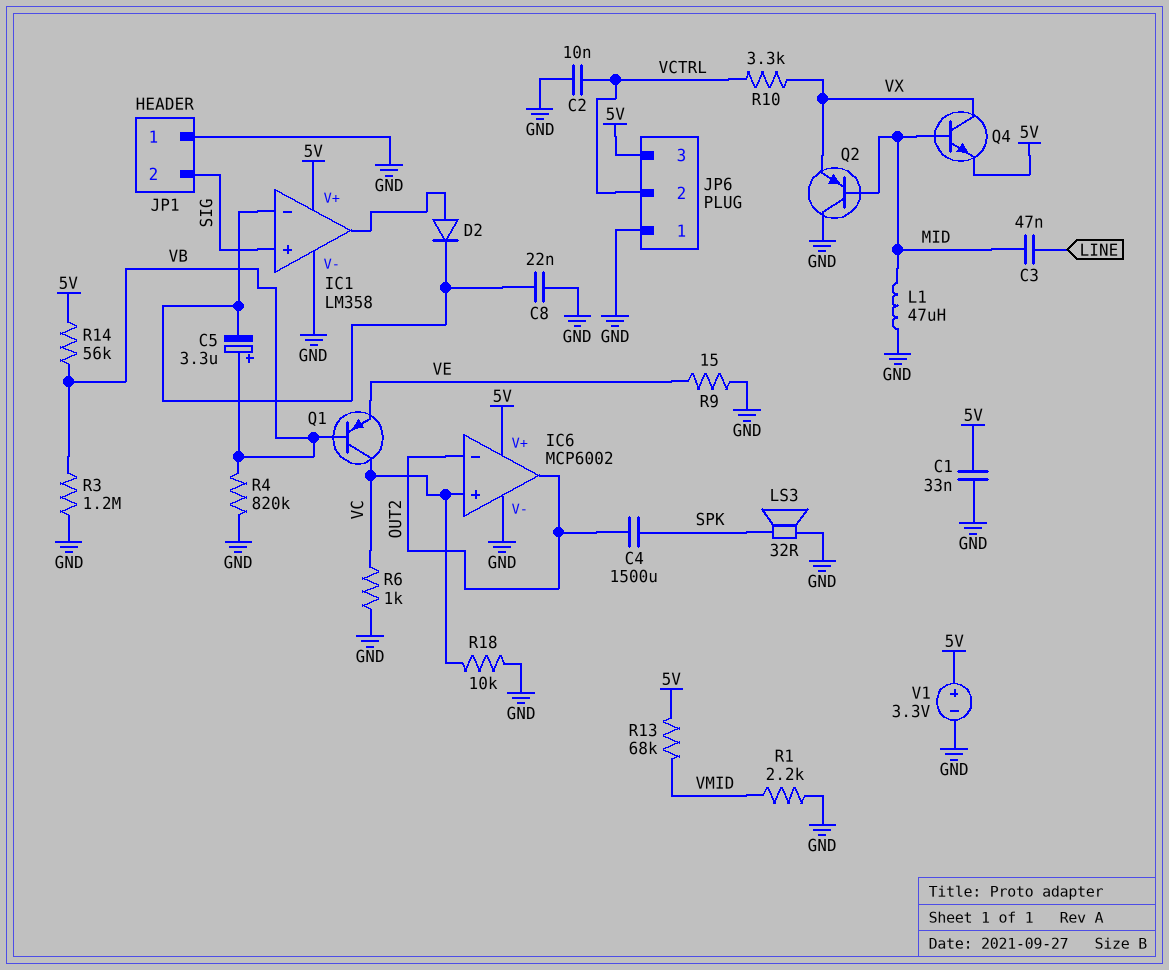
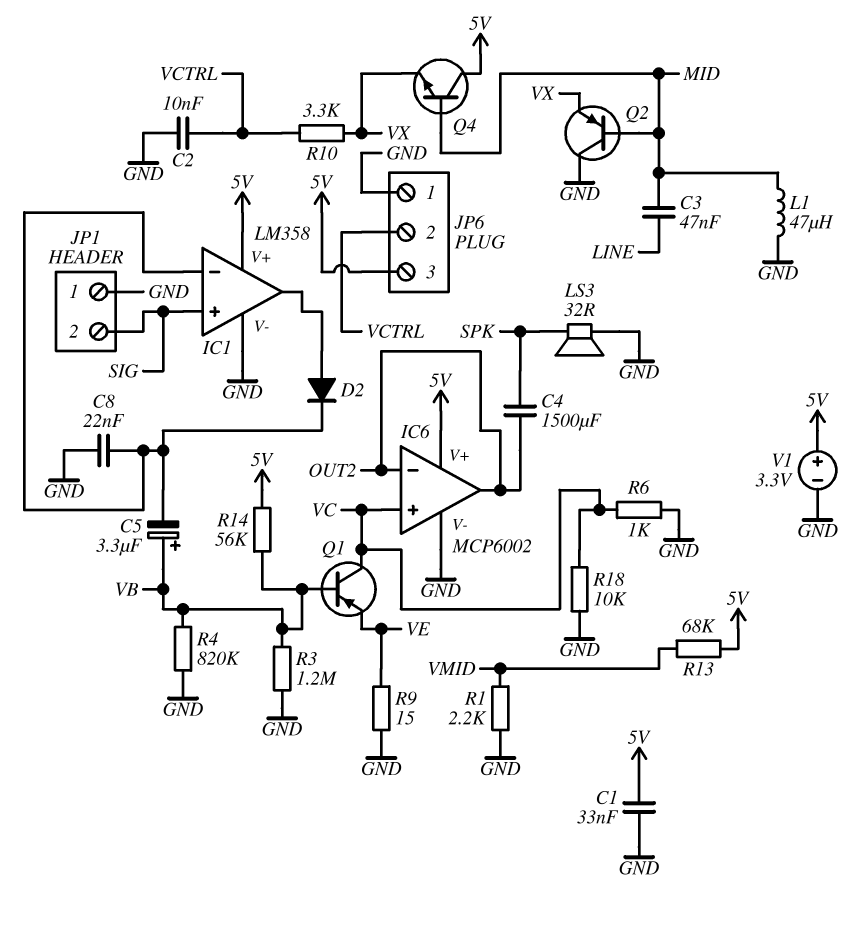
Q4: NPN (B MID, C VX, E 5V) -> NPN (B MID, C 5V, E VX)

